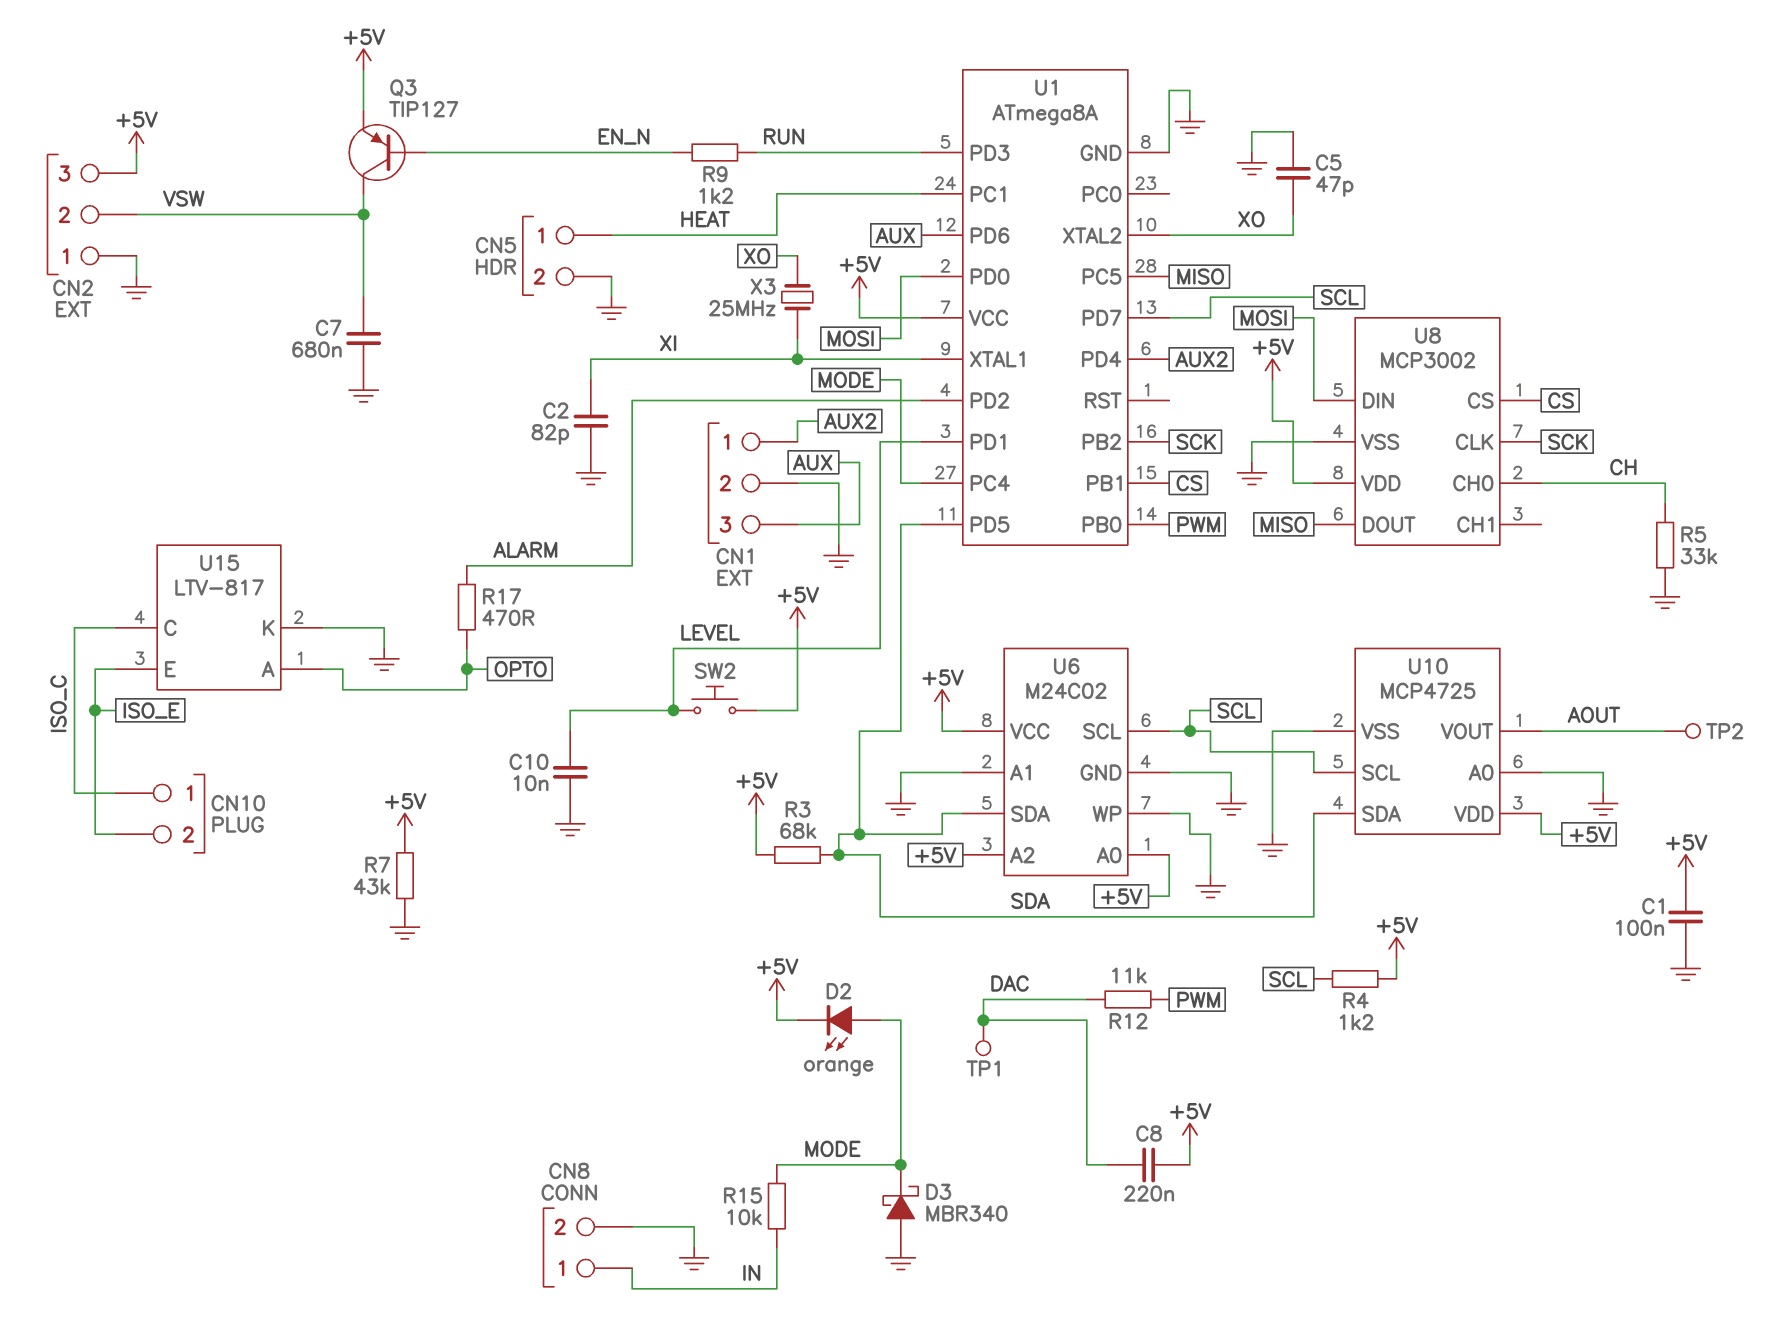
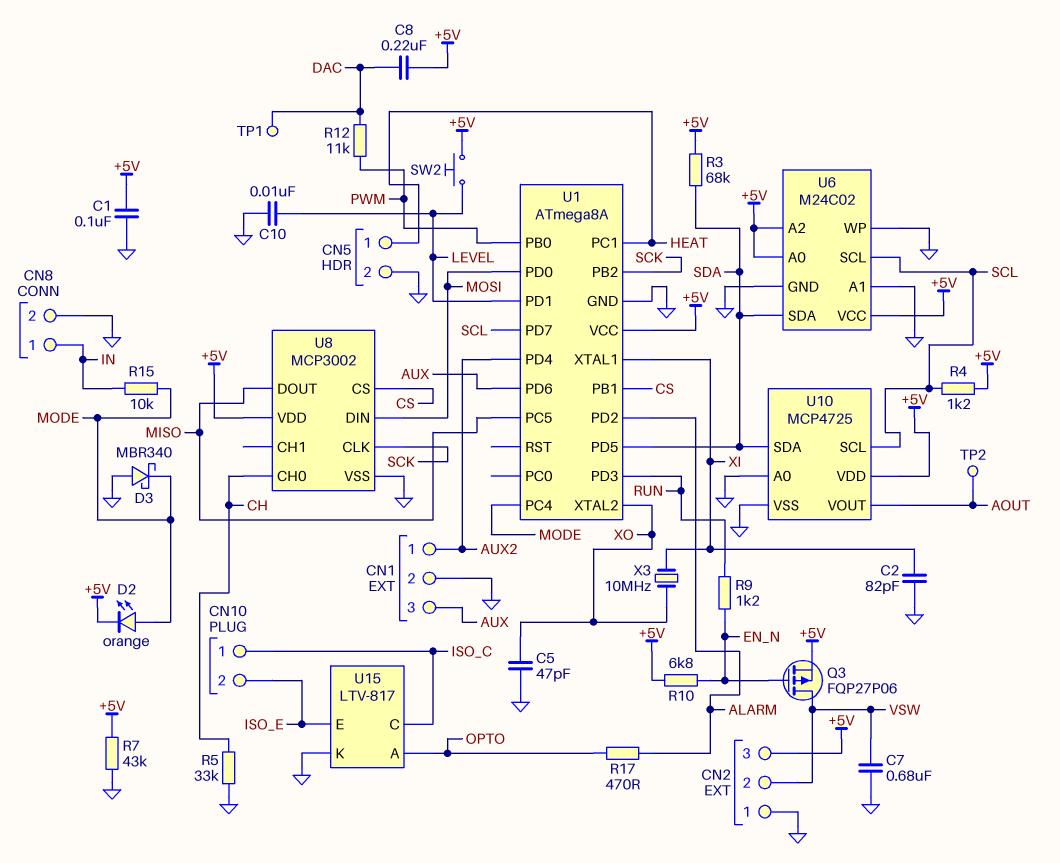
Q3: PNP TIP127 (B EN_N, C VSW, E +5V) -> PMOS FQP27P06 (G EN_N, D VSW, S +5V)
R10: none -> 6.8k (+5V, EN_N)
X3: 25MHz (XI, XO) -> 10MHz (XI, XO)

